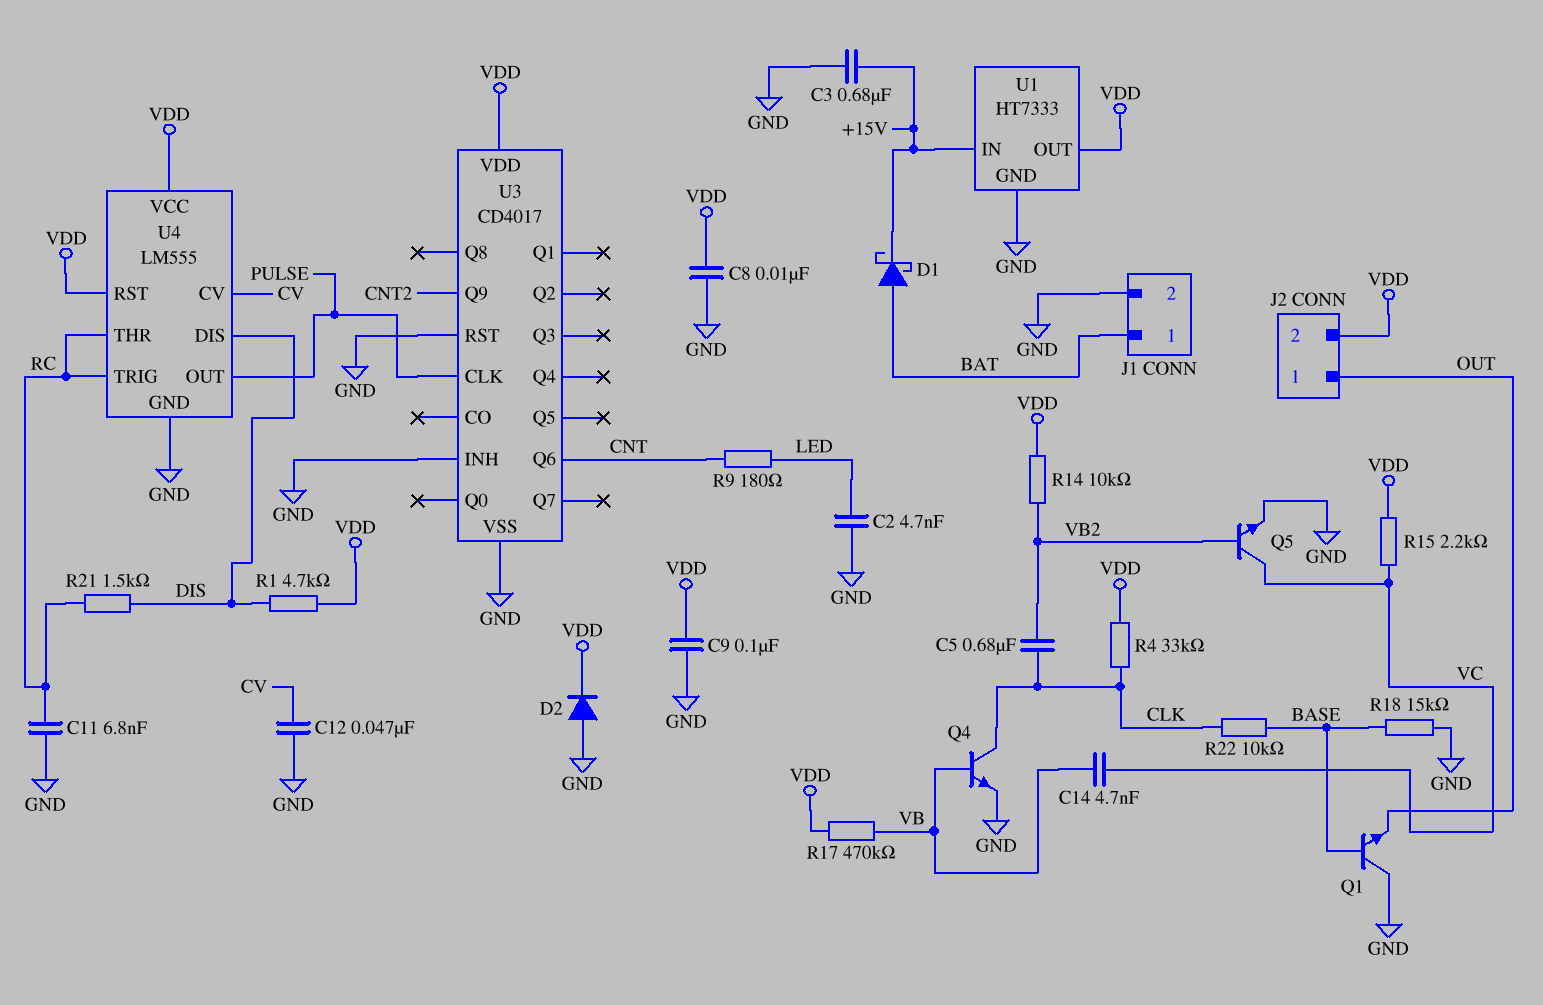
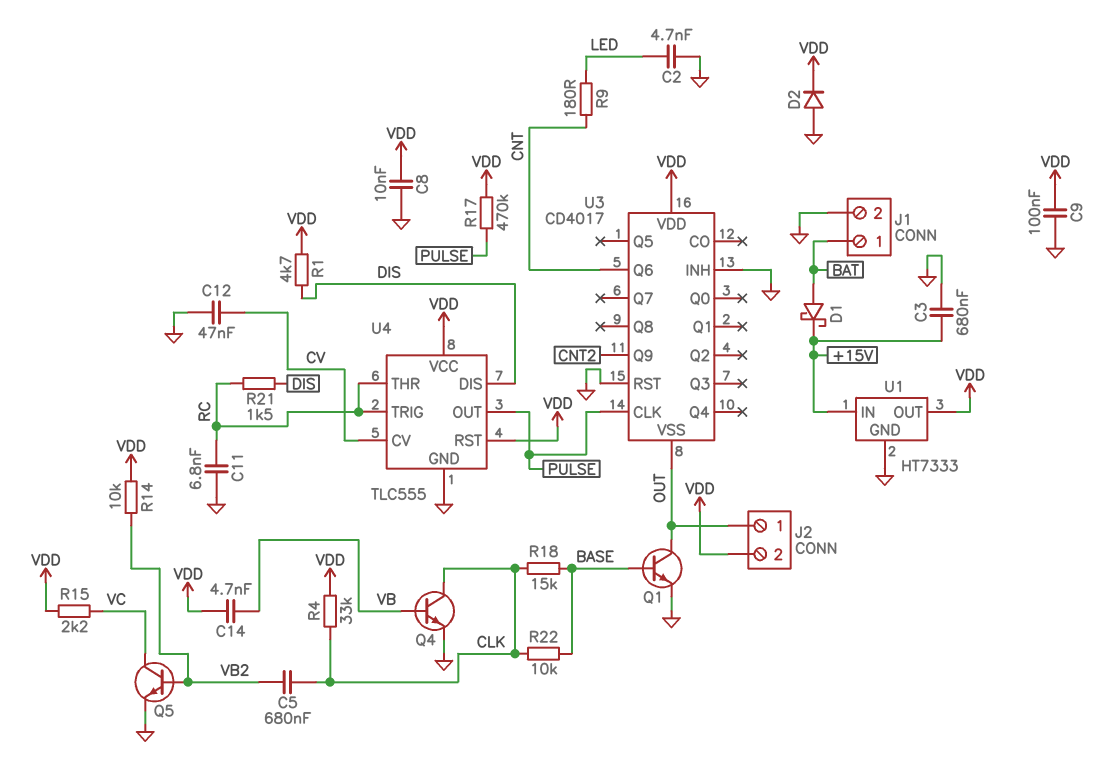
C14: 4.7nF (VB, VC) -> 4.7nF (VB, VDD)
Q1: NPN (B BASE, C GND, E OUT) -> NPN (B BASE, C OUT, E GND)
R17: 470k (VB, VDD) -> 470k (PULSE, VDD)
R18: 15k (BASE, GND) -> 15k (BASE, CLK)
U3 pin VSS: GND -> OUT
U4: LM555 -> TLC555

